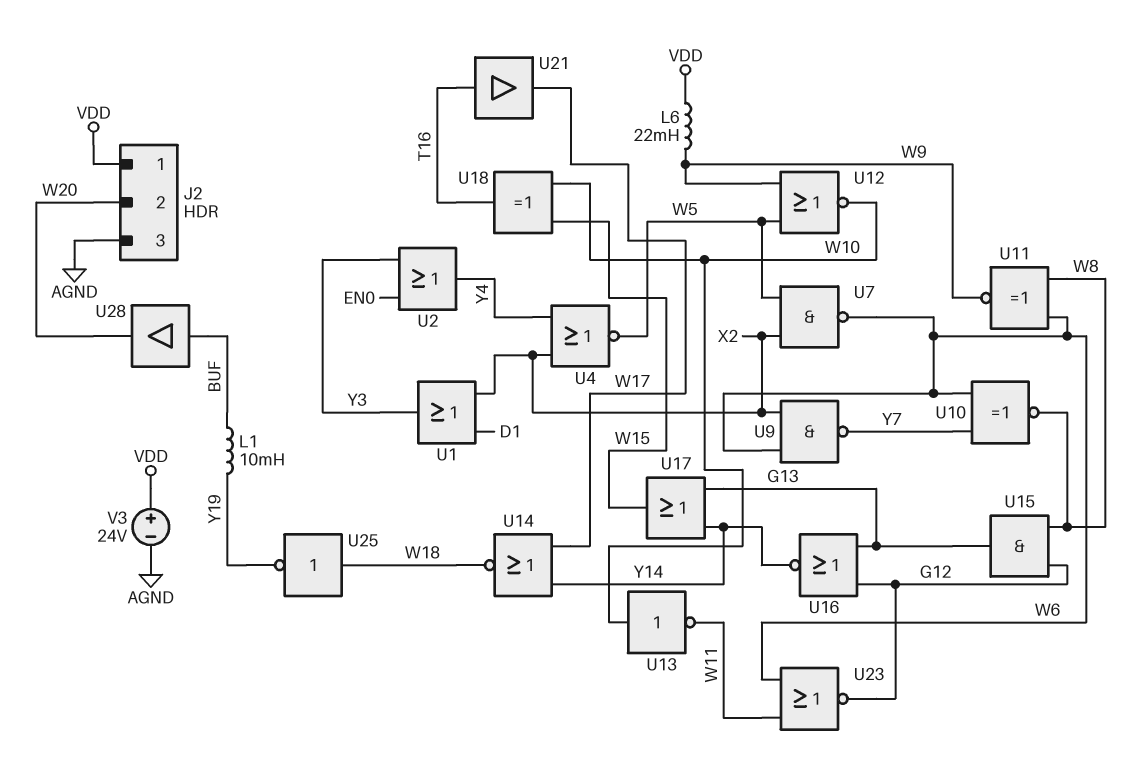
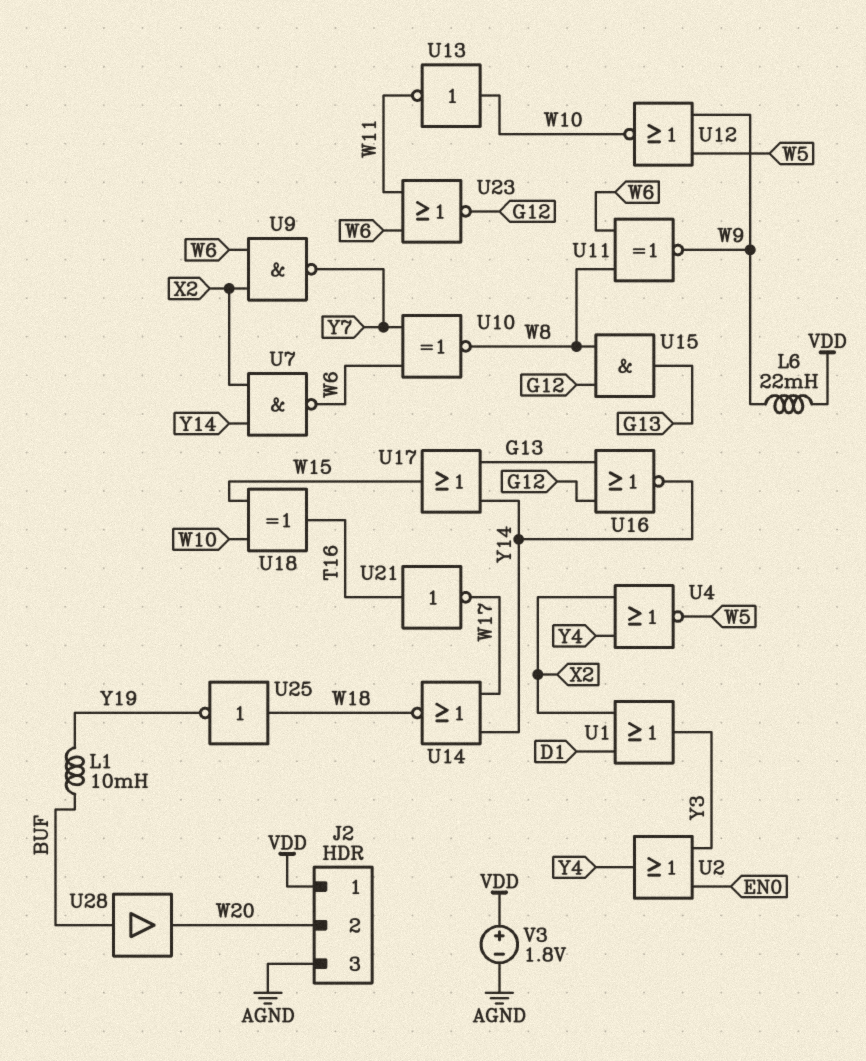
U7: NAND (in W5, in X2, out W6) -> NAND (in X2, in Y14, out W6)
U21: buffer (in T16, out W17) -> NOT (in T16, out W17)
V3: 24V (plus VDD, minus AGND) -> 1.8V (plus VDD, minus AGND)

